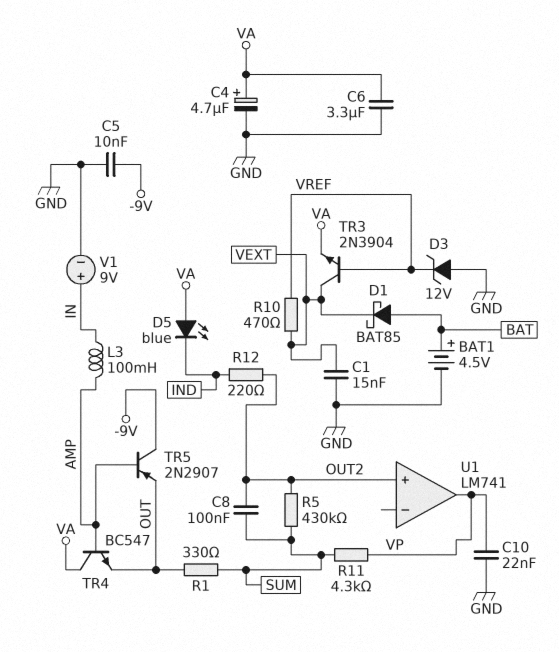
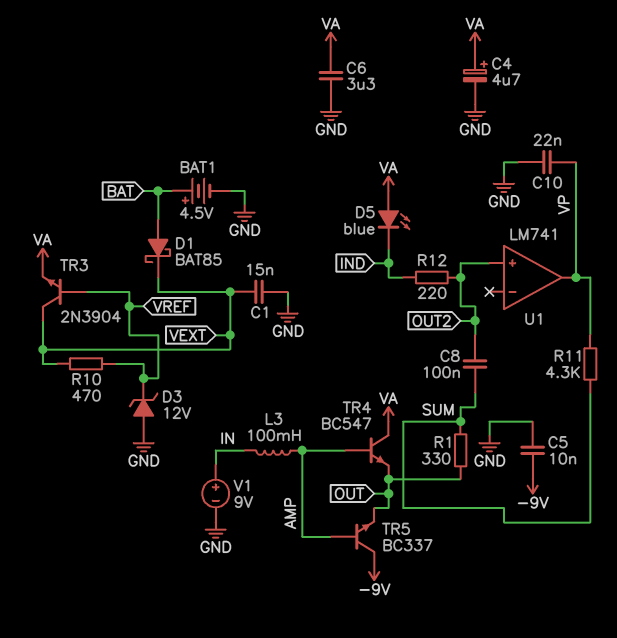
R5: 430k (OUT2, SUM) -> none
TR5: PNP 2N2907 (B AMP, C -9V, E OUT) -> NPN BC337 (B AMP, C -9V, E OUT)

